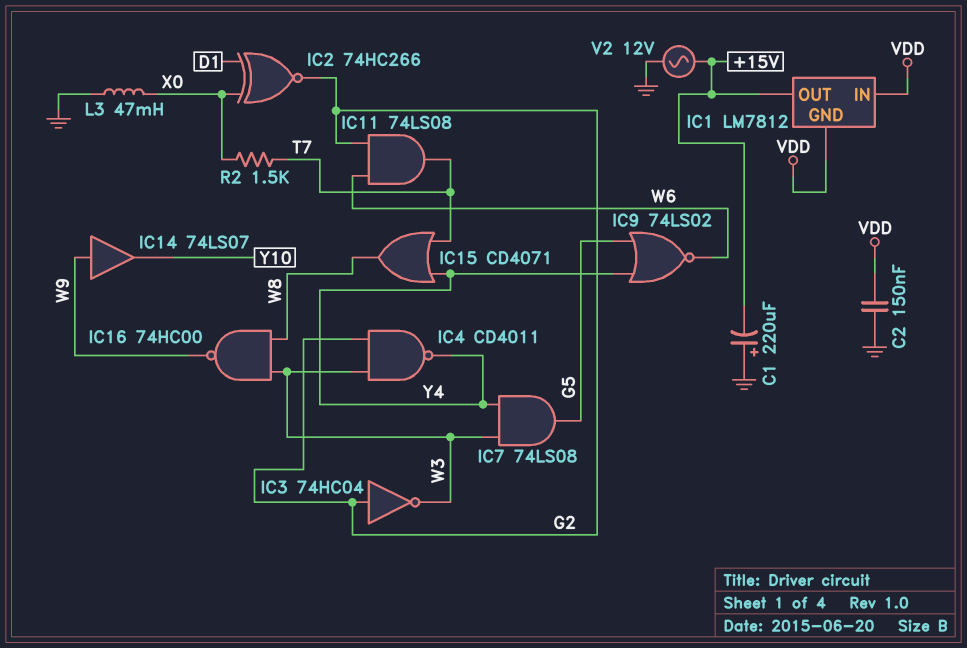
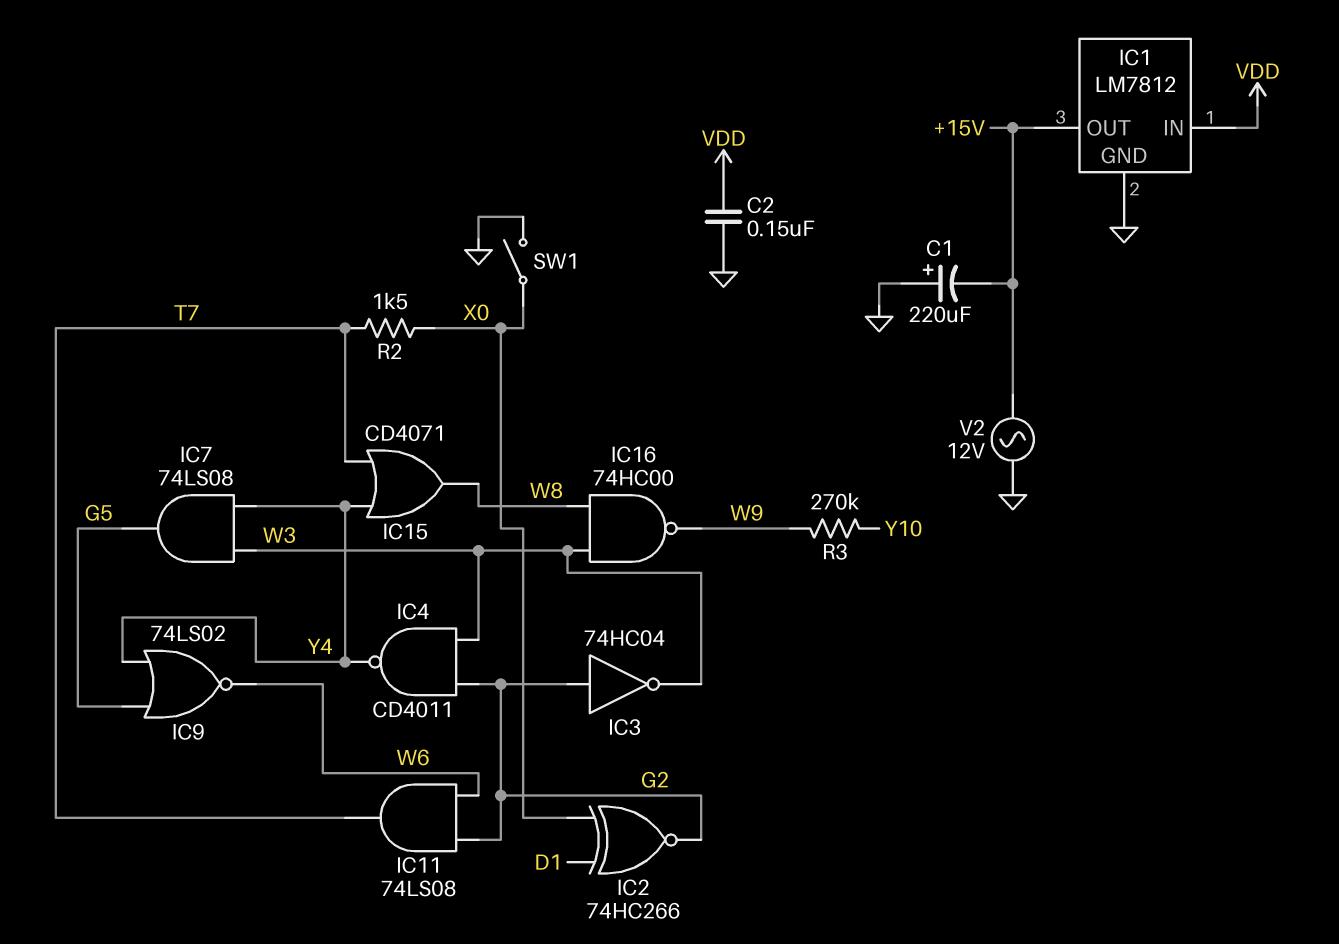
IC1 pin GND: VDD -> GND
IC14: buffer 74LS07 (in W9, out Y10) -> none
L3: 47mH (GND, X0) -> none
R3: none -> 270k (W9, Y10)
SW1: none -> switch (GND, X0)

